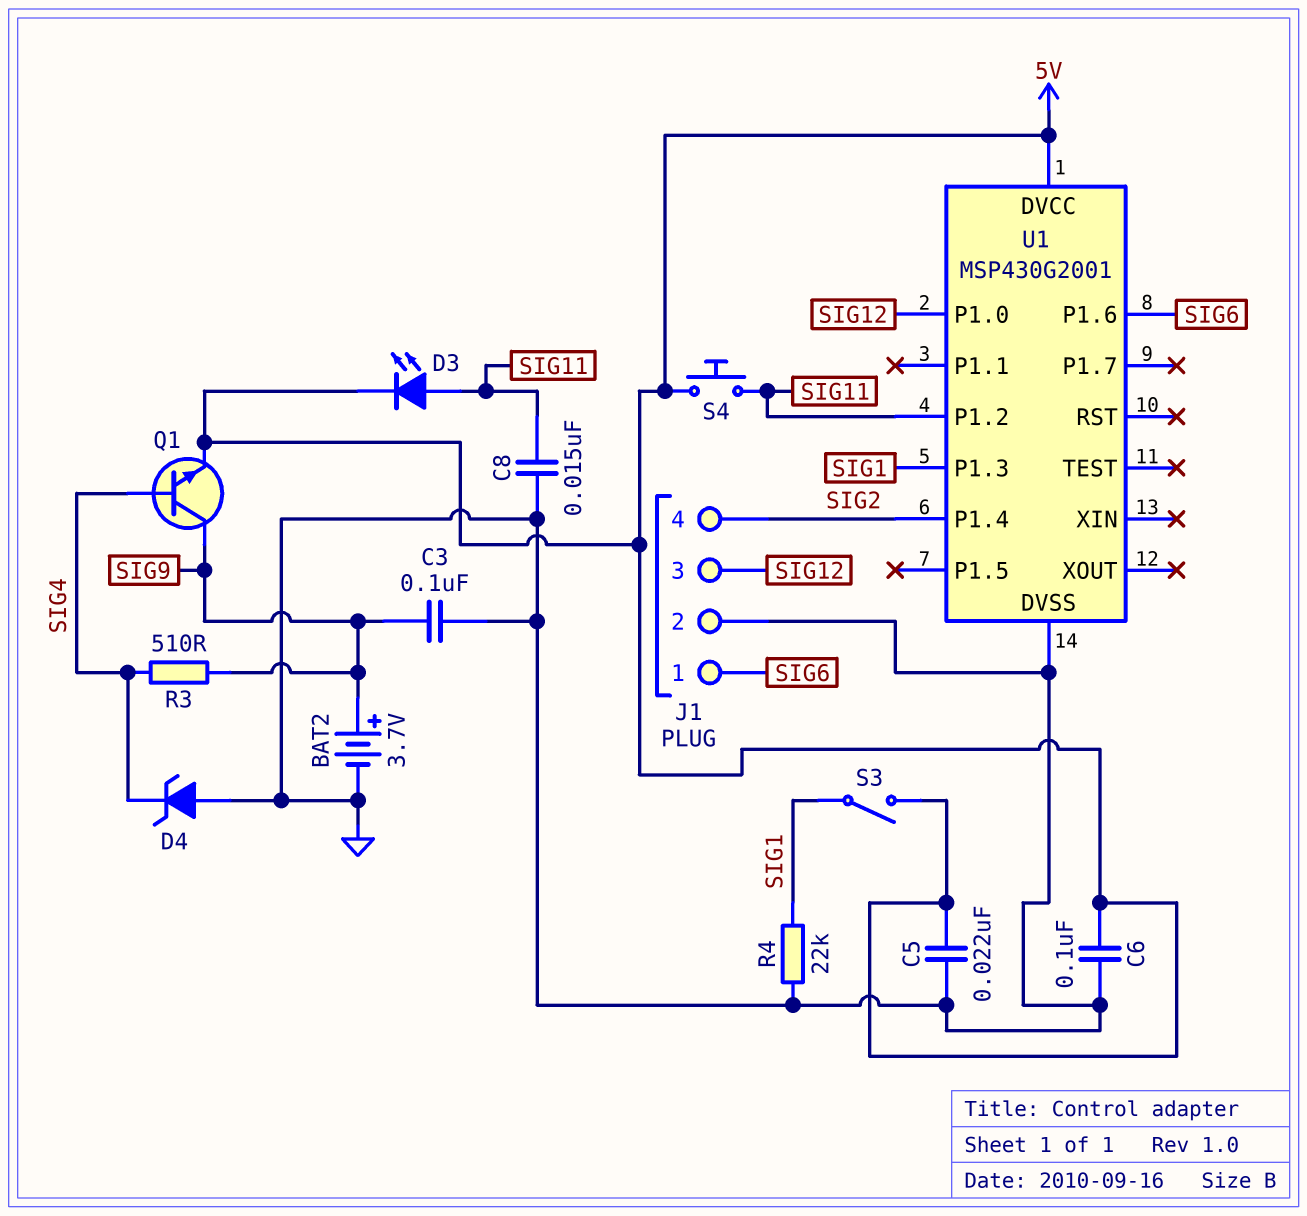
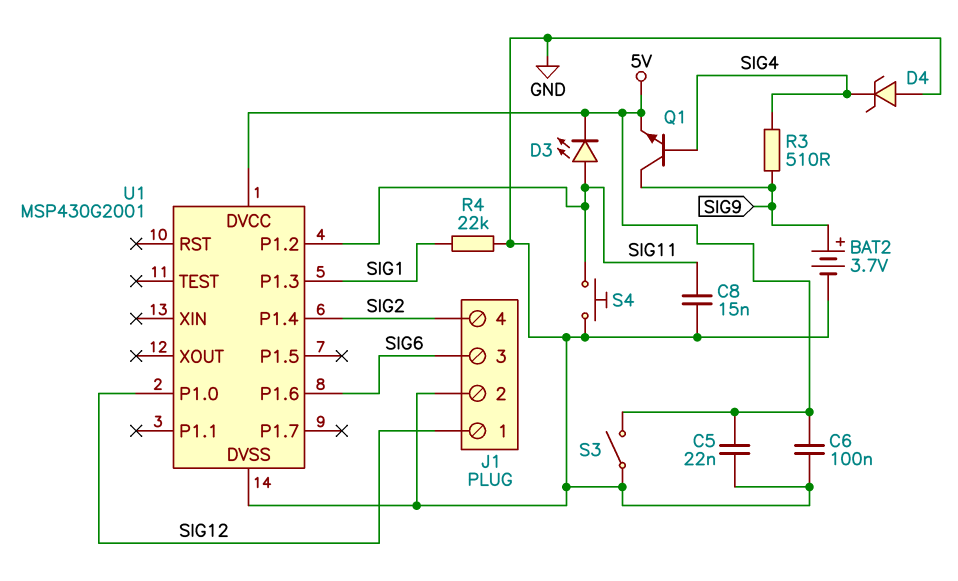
C3: 100nF (GND, SIG9) -> none
J1 pin 1: SIG6 -> SIG12
J1 pin 3: SIG12 -> SIG6
S3: switch (5V, SIG1) -> switch (5V, GND)
S4: button (5V, SIG11) -> button (GND, SIG11)

